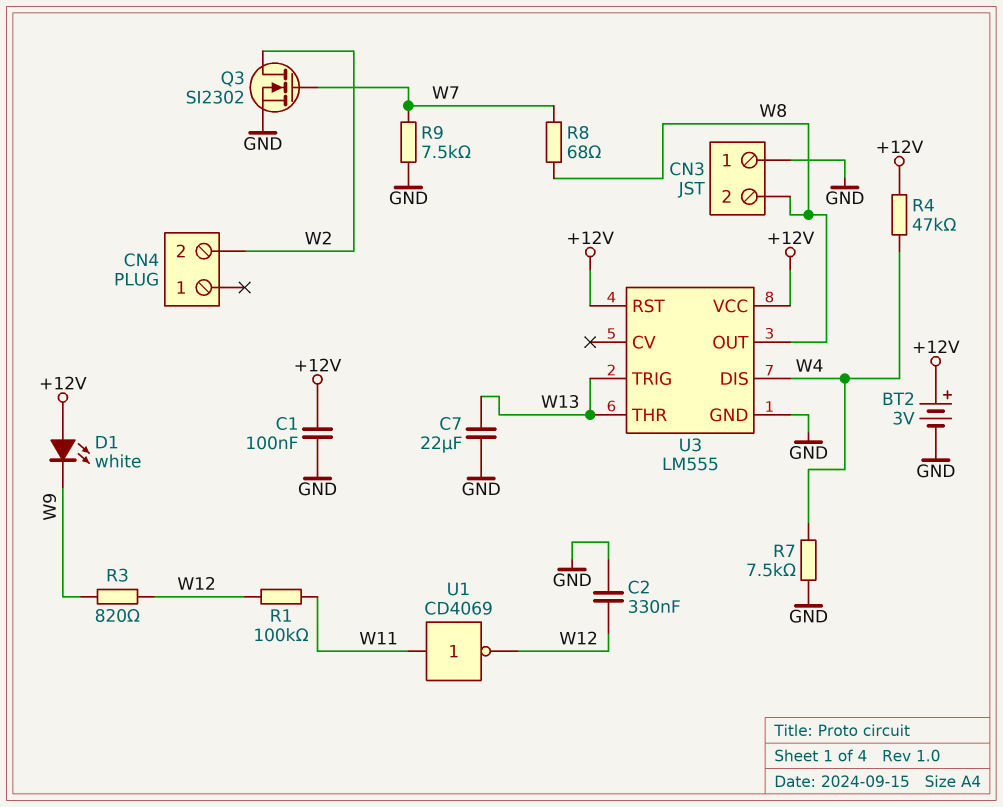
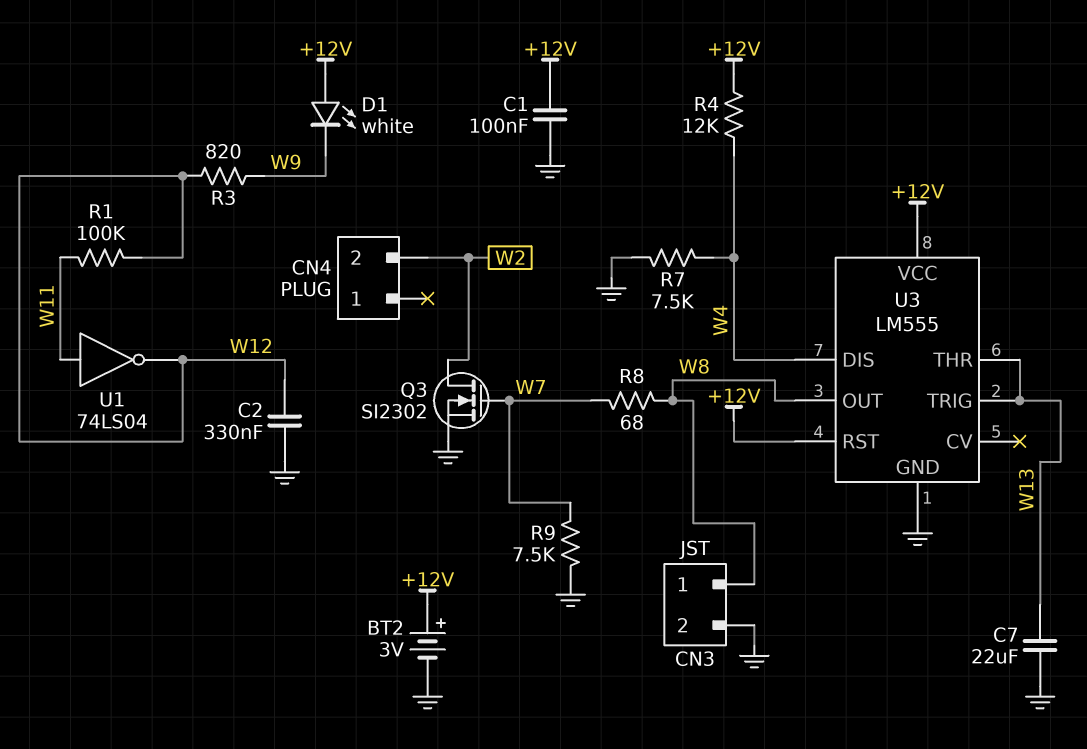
CN3 pin 1: GND -> W8
CN3 pin 2: W8 -> GND
R4: 47k (+12V, W4) -> 12k (+12V, W4)
U1: NOT CD4069 (in W11, out W12) -> NOT 74LS04 (in W11, out W12)

